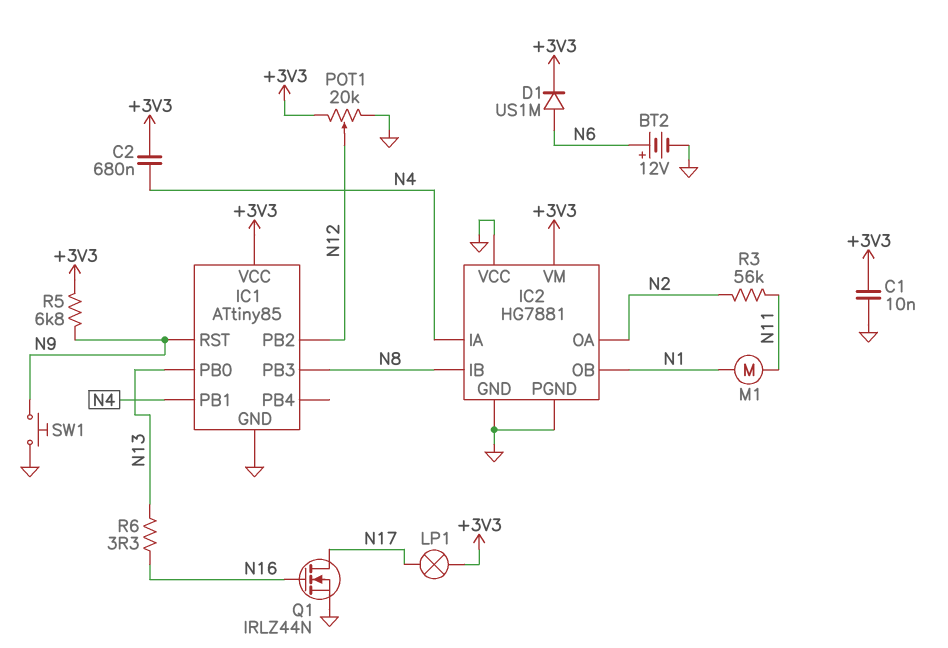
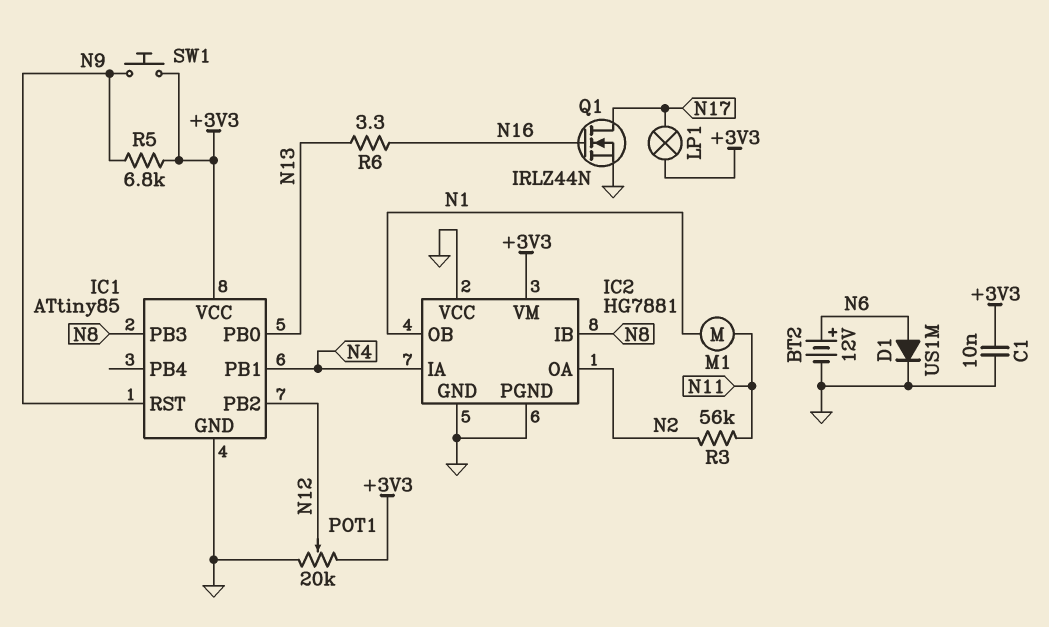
C2: 680nF (+3V3, N4) -> none
D1: diode US1M (A N6, K +3V3) -> diode US1M (A N6, K GND)
SW1: button (GND, N9) -> button (+3V3, N9)

